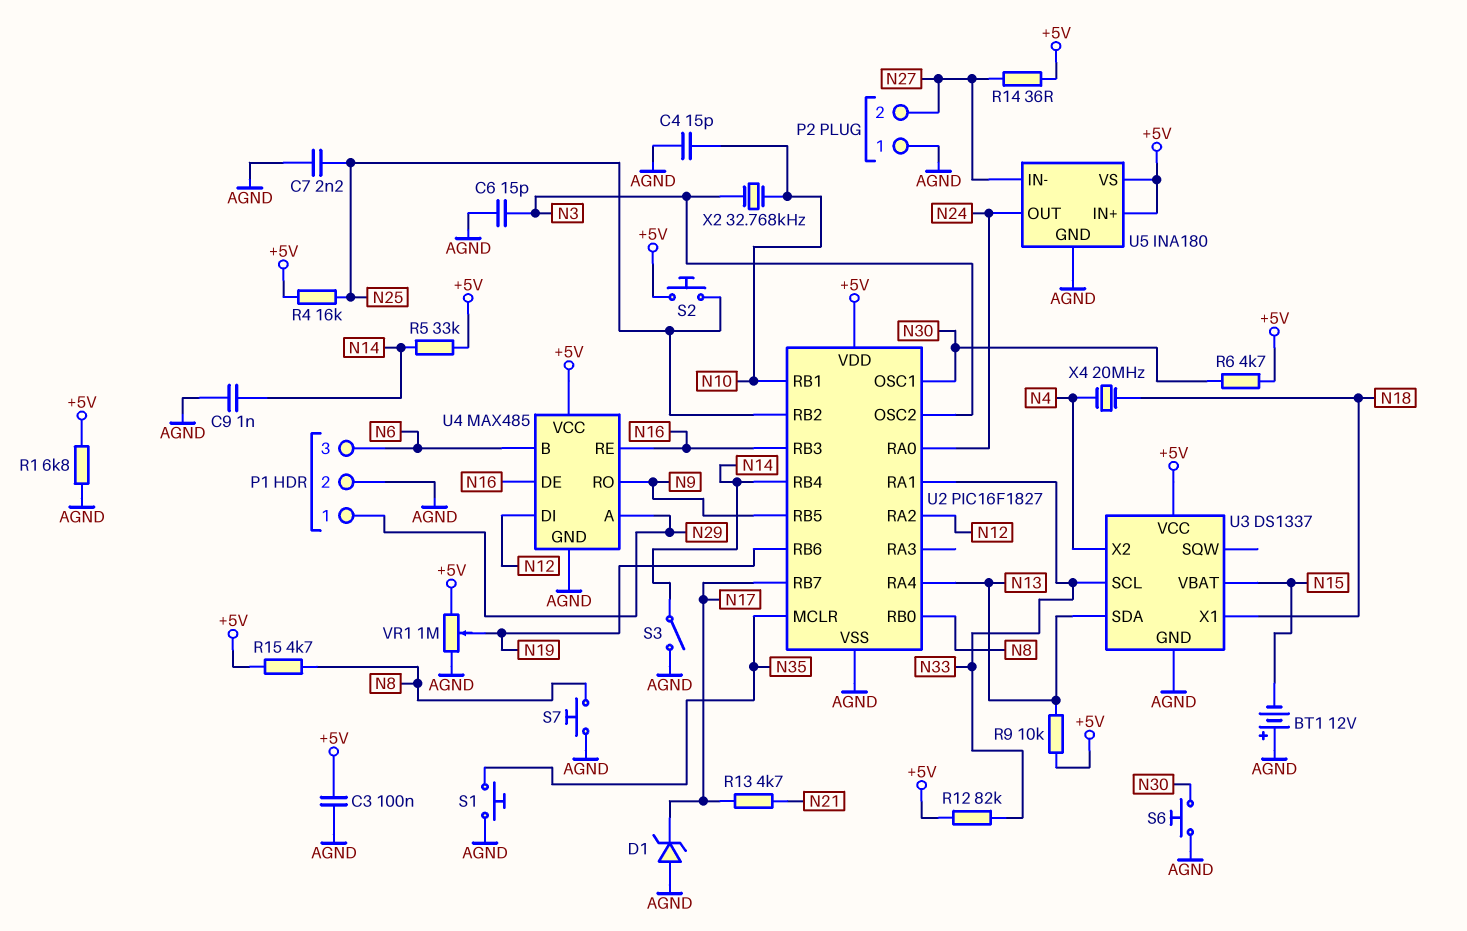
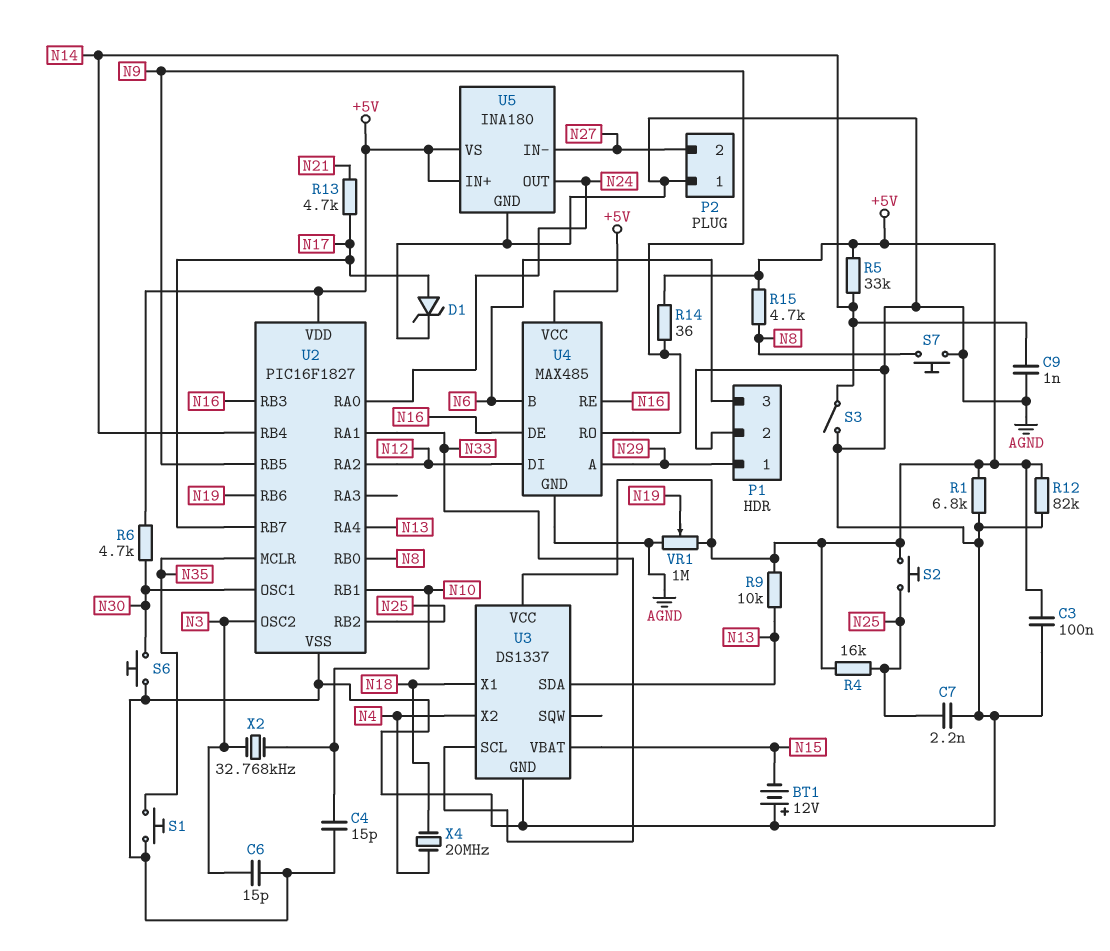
D1: zener (A AGND, K N17) -> zener (A N17, K AGND)
R12: 82k (+5V, N33) -> 82k (+5V, AGND)
R14: 36 (+5V, N27) -> 36 (+5V, N9)

